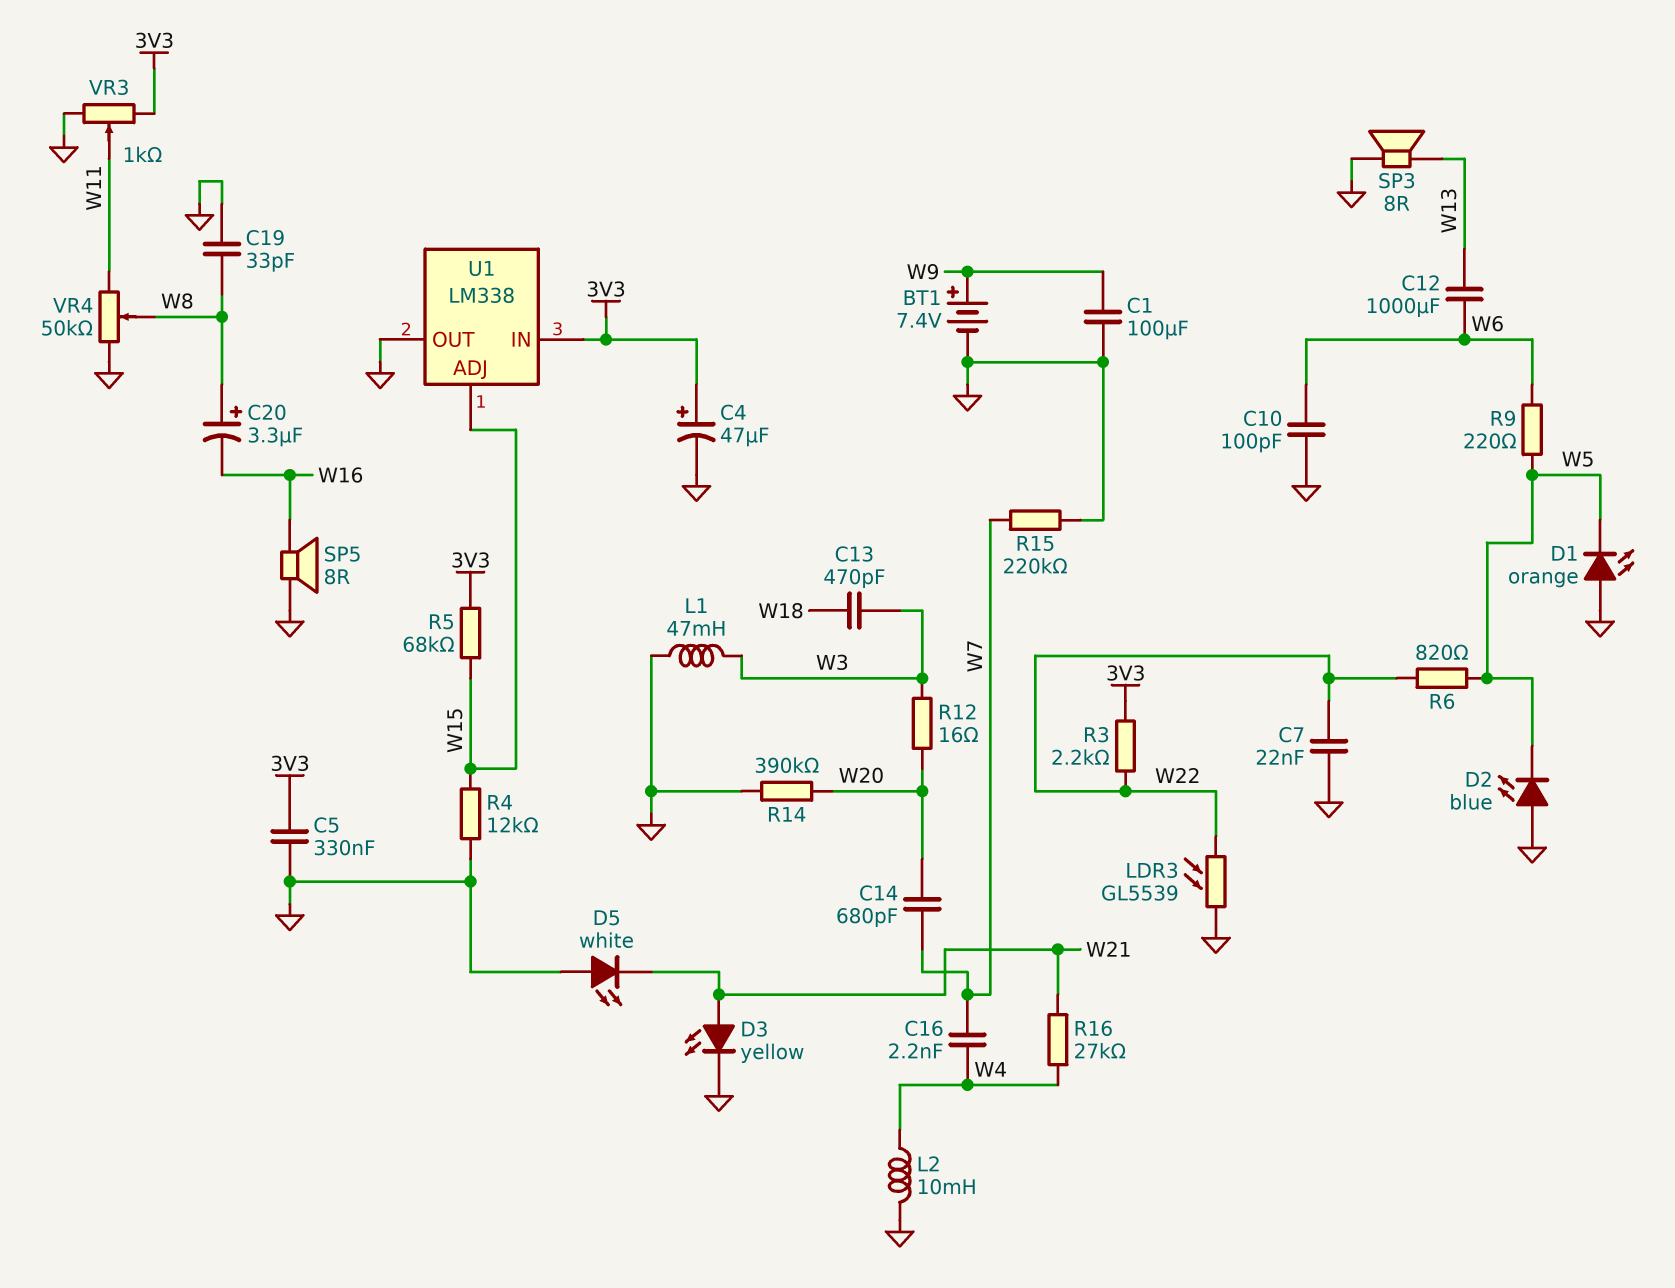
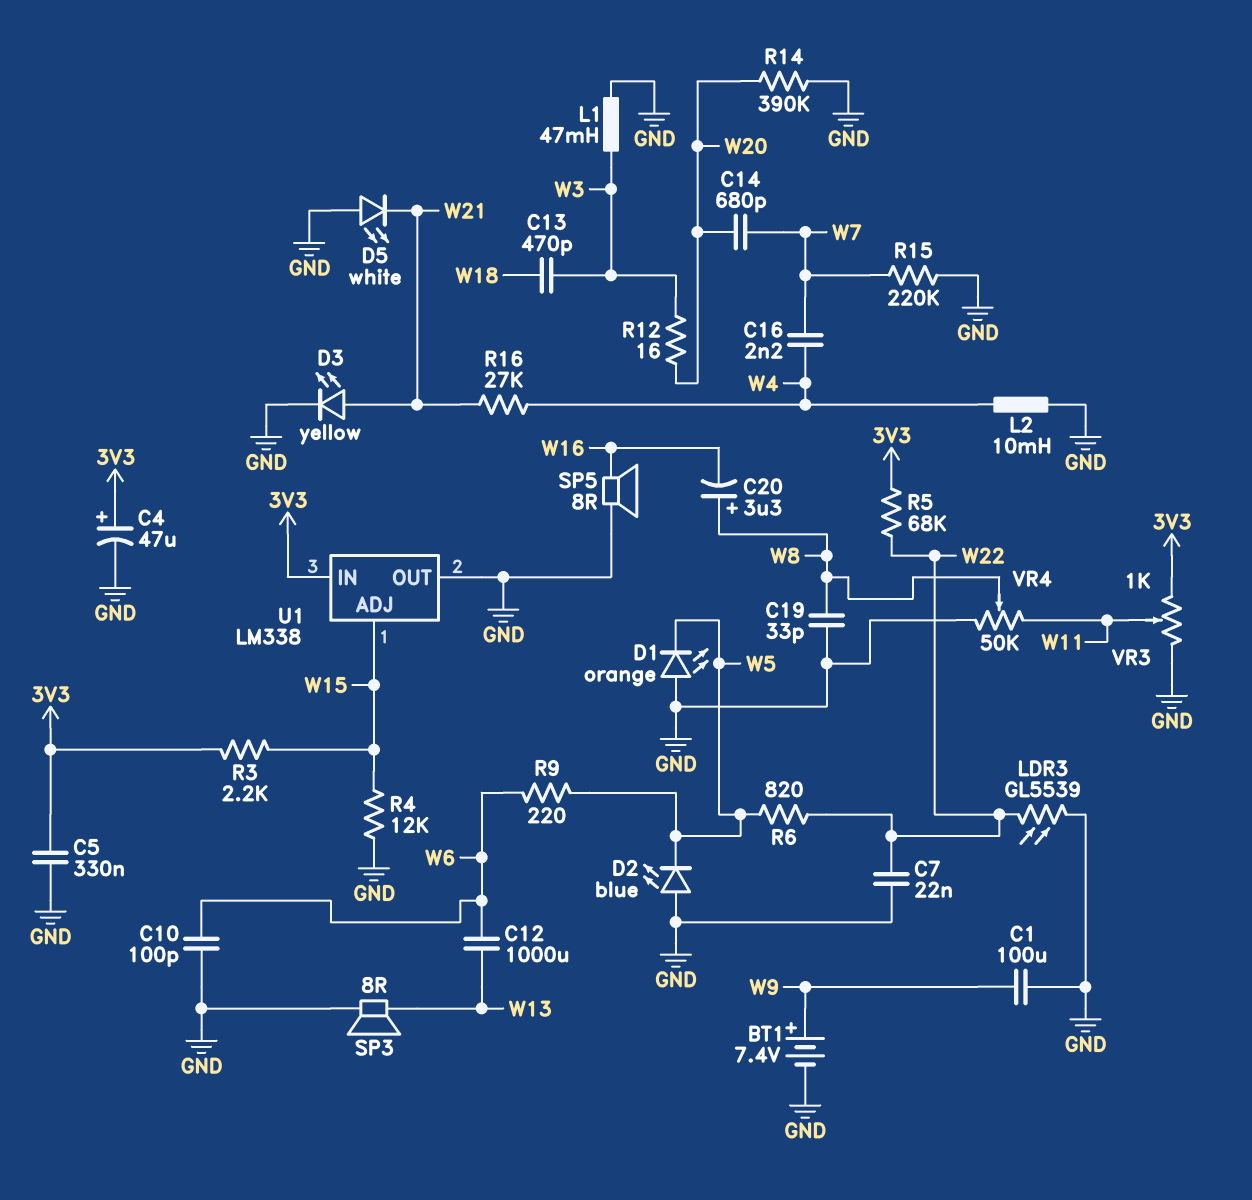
R3: 2.2k (3V3, W22) -> 2.2k (3V3, W15)
R5: 68k (3V3, W15) -> 68k (3V3, W22)

